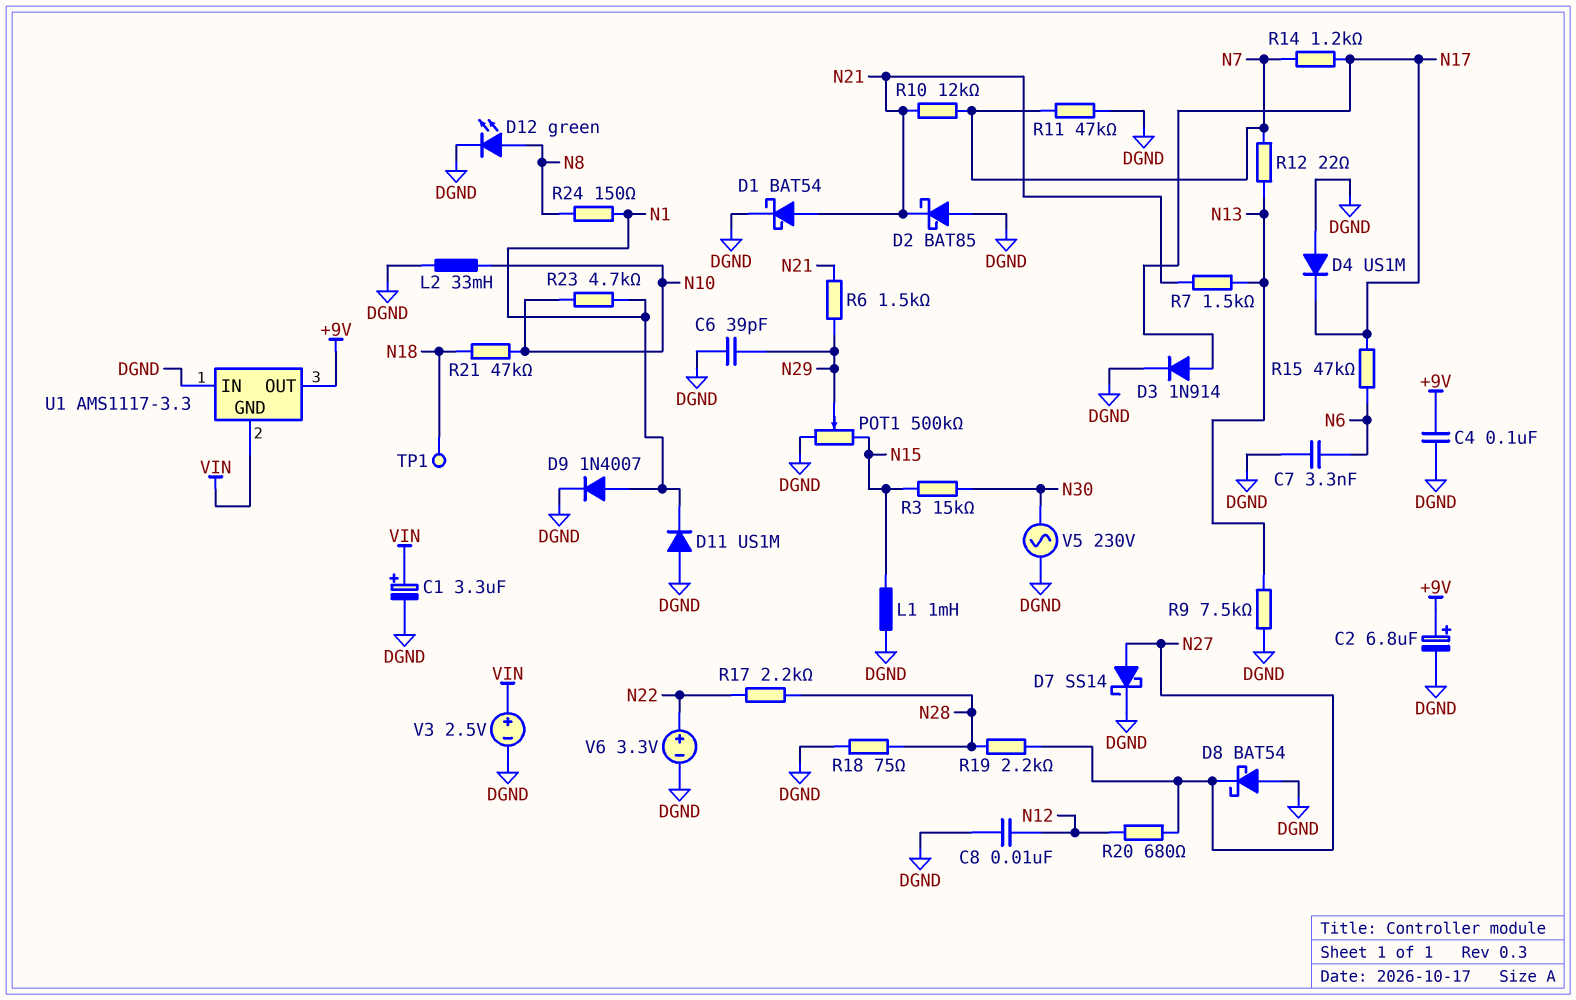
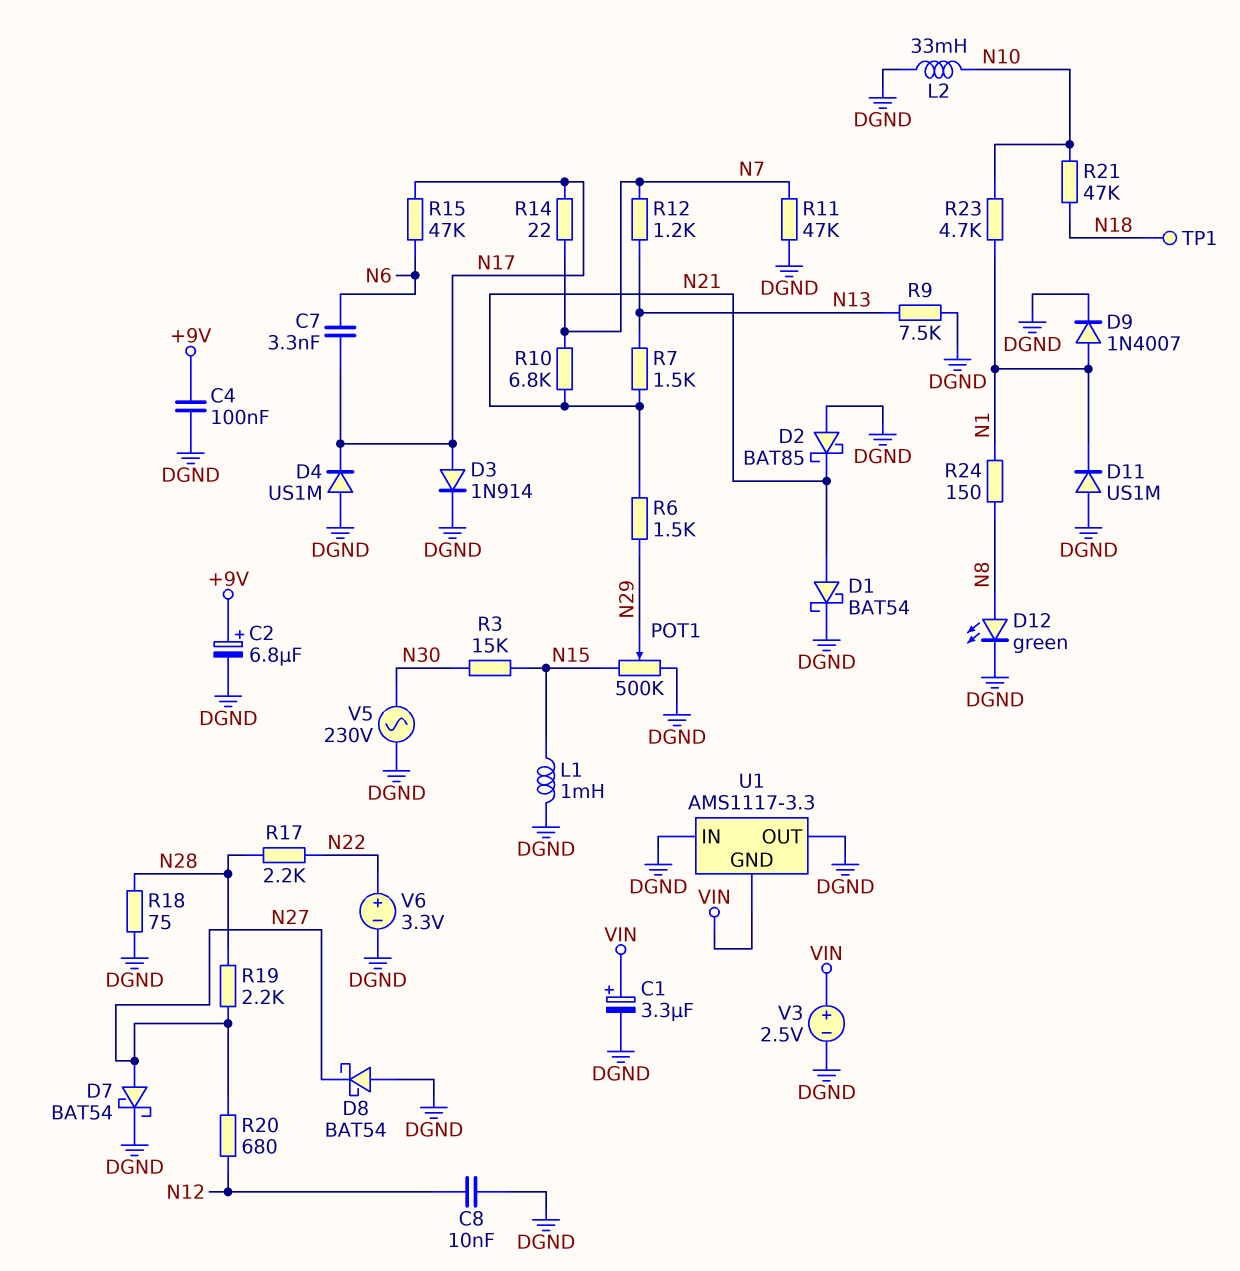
C6: 39pF (DGND, N29) -> none
C7: 3.3nF (DGND, N6) -> 3.3nF (N6, N17)
D7: schottky SS14 (A N27, K DGND) -> schottky BAT54 (A N27, K DGND)
R10: 12k (N7, N21) -> 6.8k (N7, N21)
R12: 22 (N7, N13) -> 1.2k (N7, N13)
R14: 1.2k (N7, N17) -> 22 (N7, N17)
U1 pin OUT: +9V -> DGND

